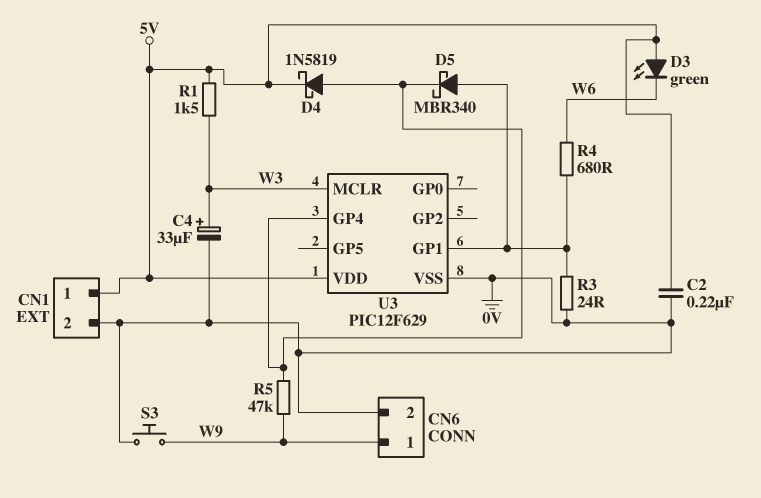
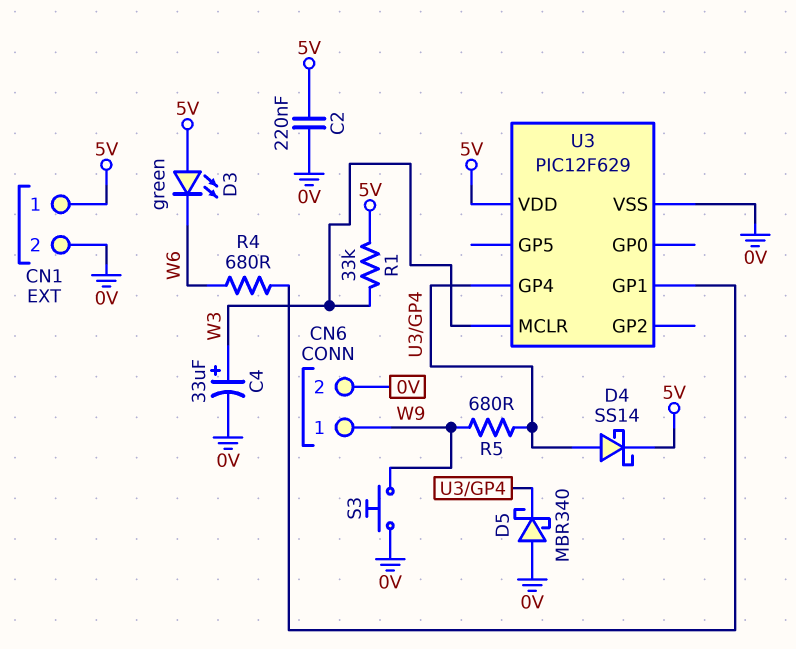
D4: schottky 1N5819 (A U3/GP4, K 5V) -> schottky SS14 (A U3/GP4, K 5V)
D5: schottky MBR340 (A U3/GP1, K U3/GP4) -> schottky MBR340 (A 0V, K U3/GP4)
R1: 1.5k (5V, W3) -> 33k (5V, W3)
R3: 24 (0V, U3/GP1) -> none
R5: 47k (U3/GP4, W9) -> 680 (U3/GP4, W9)

